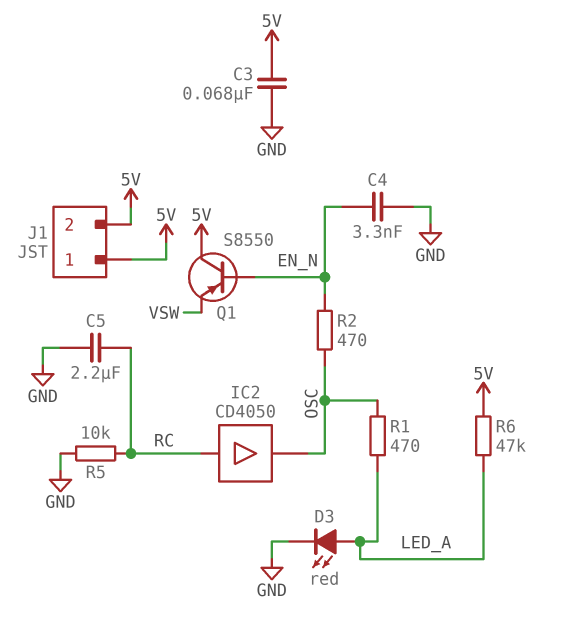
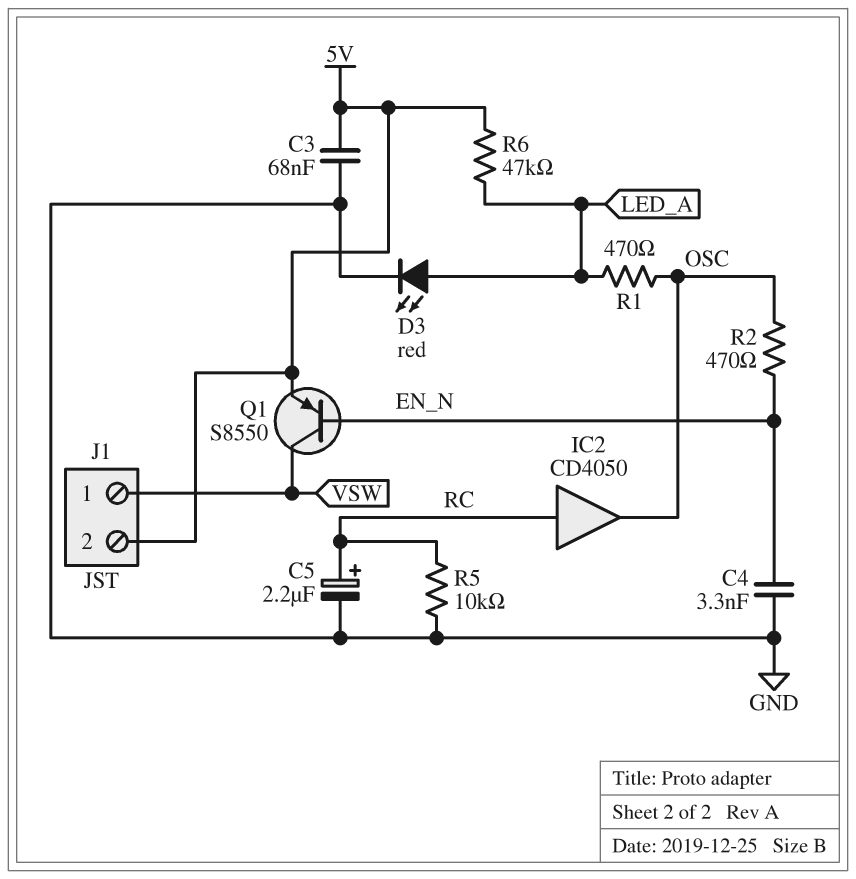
C5: 2.2uF (GND, RC) -> 2.2uF (plus RC, minus GND)
J1 pin 1: 5V -> VSW
Q1: PNP S8550 (B EN_N, C 5V, E VSW) -> PNP S8550 (B EN_N, C VSW, E 5V)

